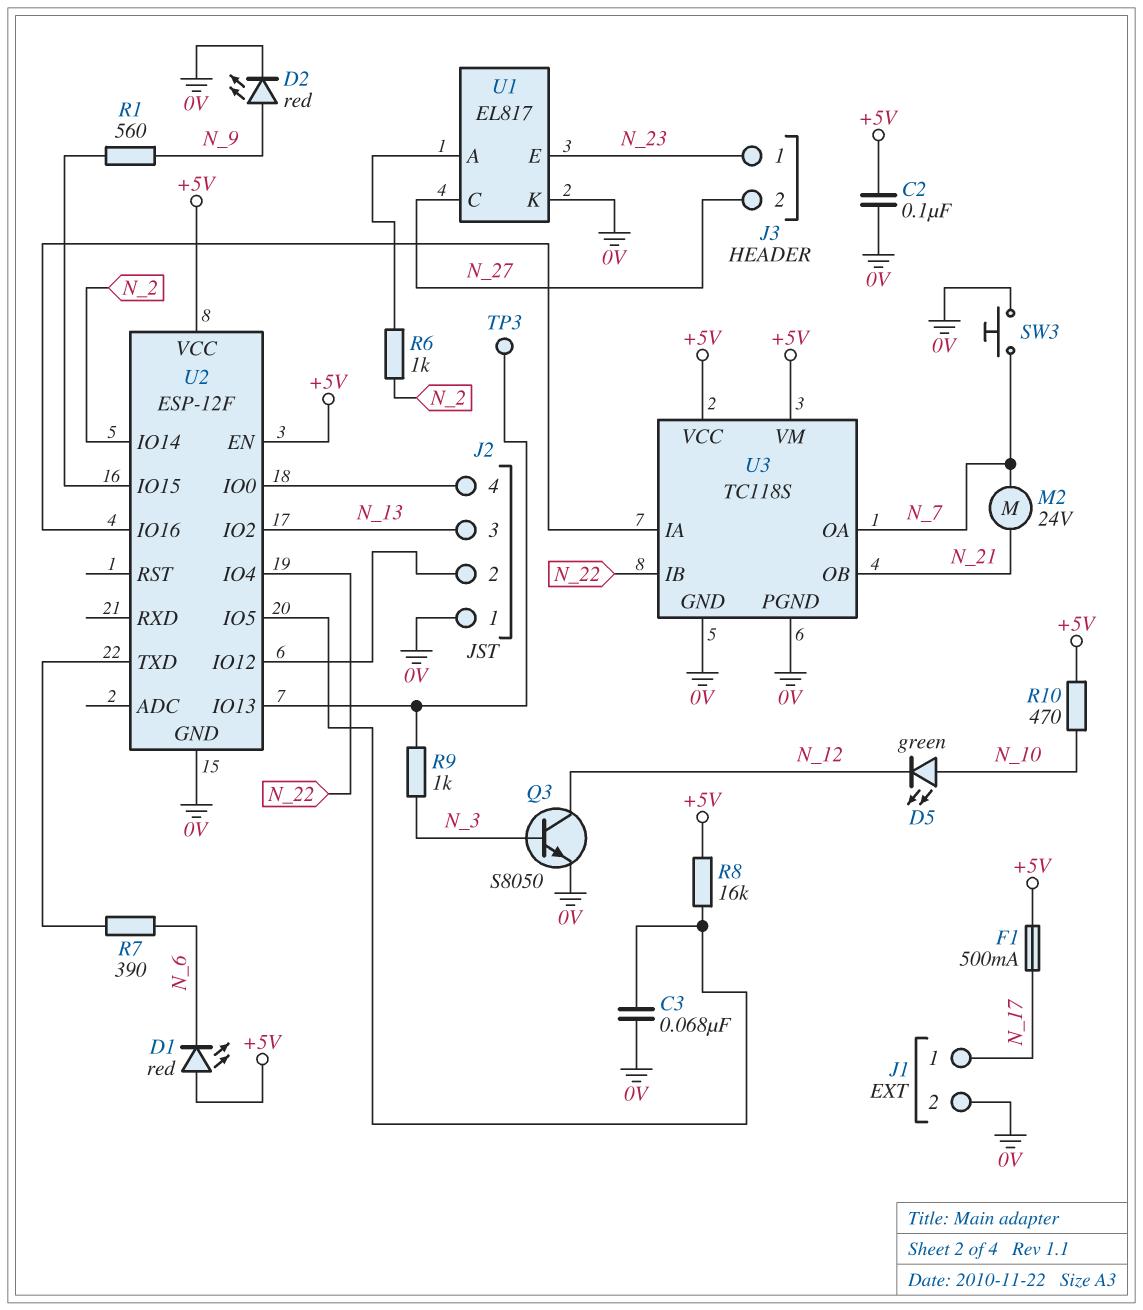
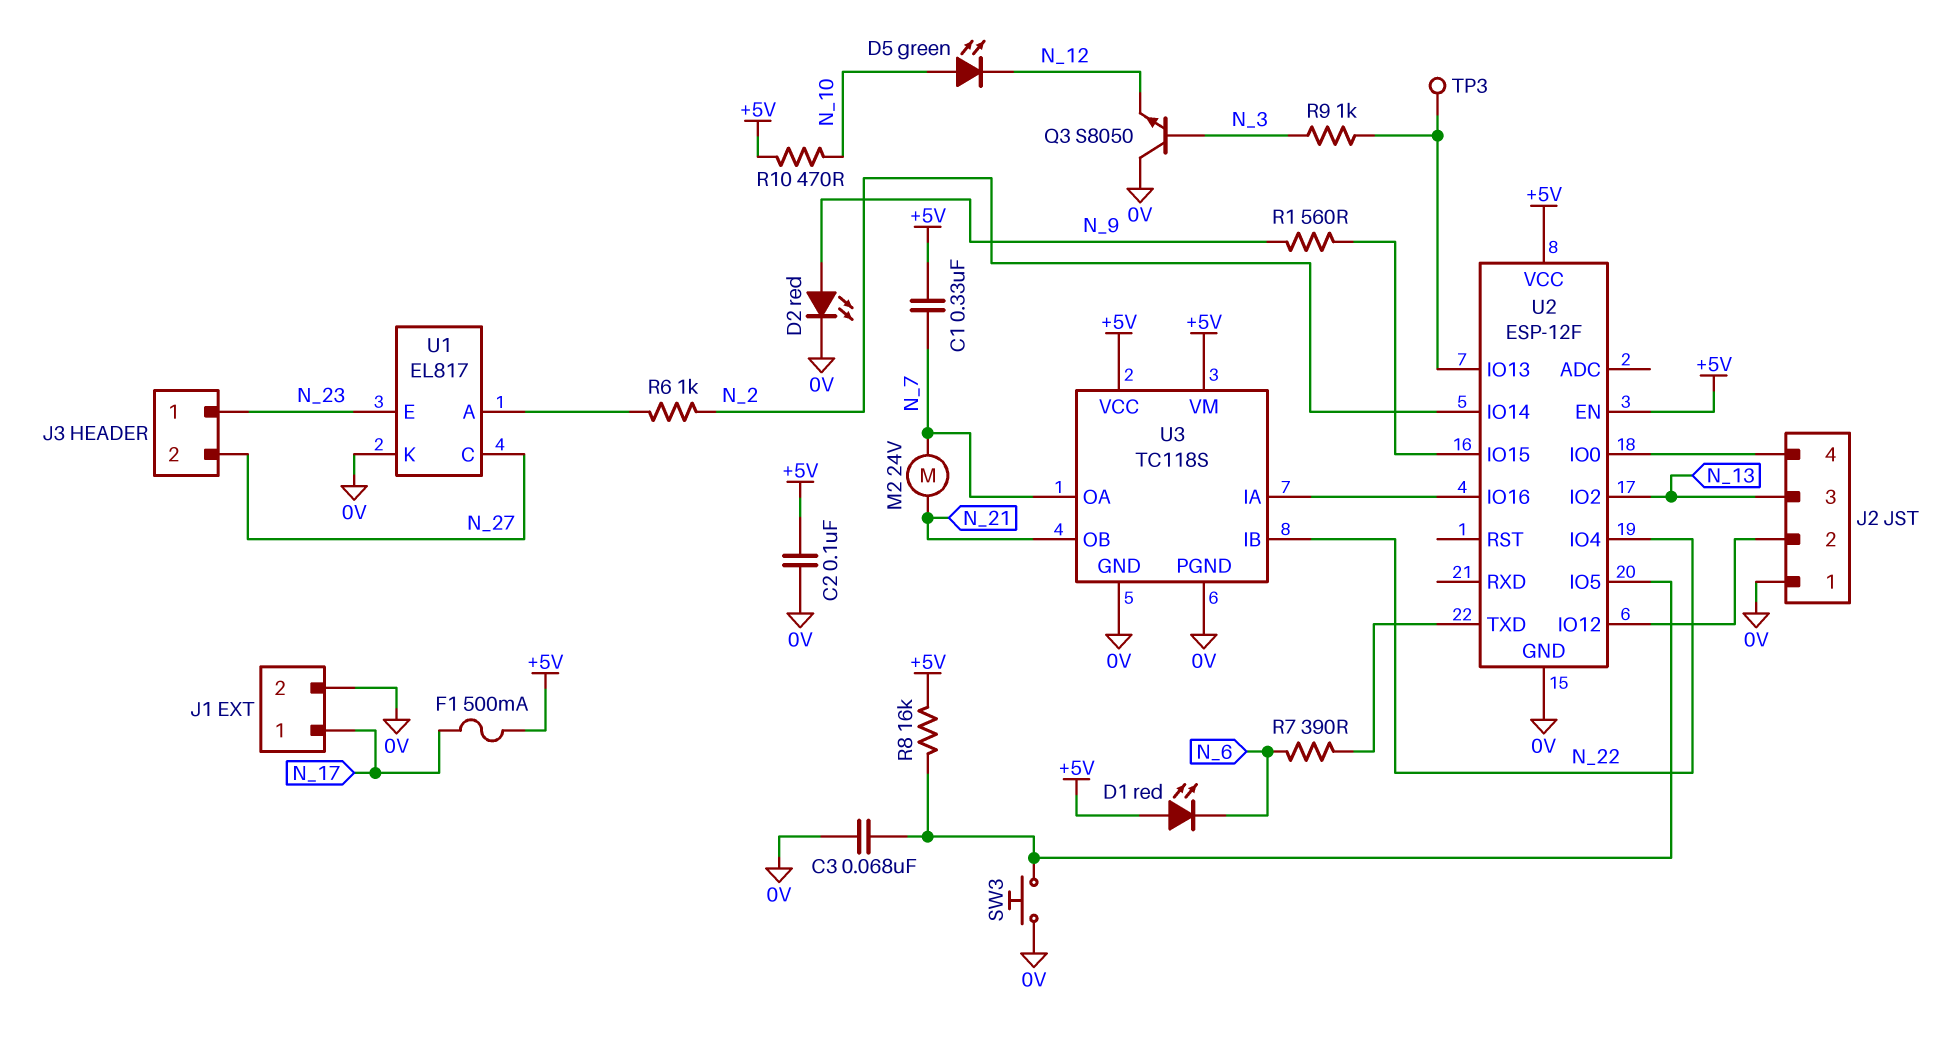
C1: none -> 330nF (+5V, N_7)
Q3: NPN S8050 (B N_3, C N_12, E 0V) -> NPN S8050 (B N_3, C 0V, E N_12)
SW3: button (0V, N_7) -> button (0V, U2/IO5)

